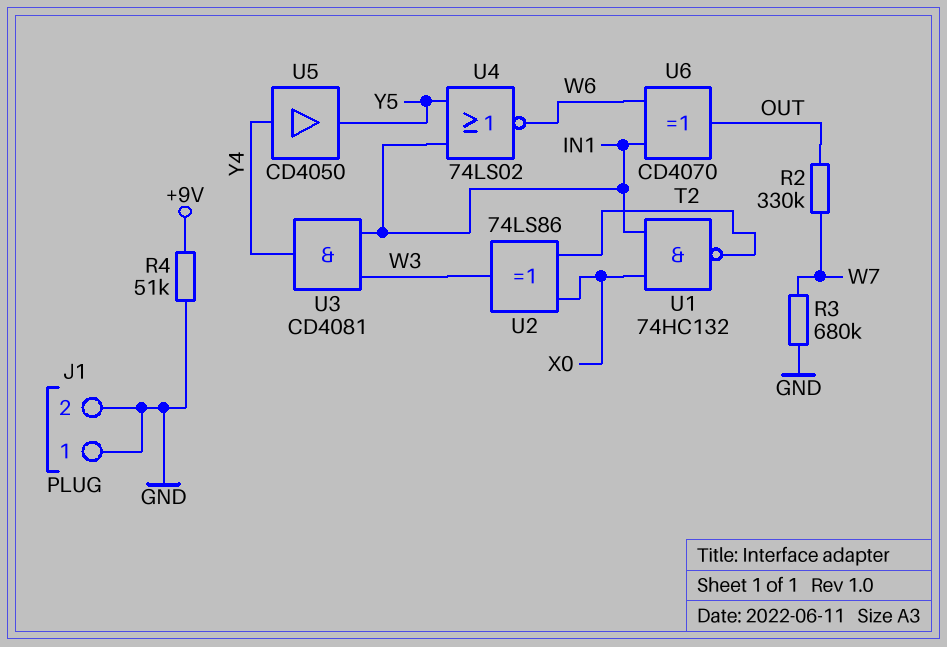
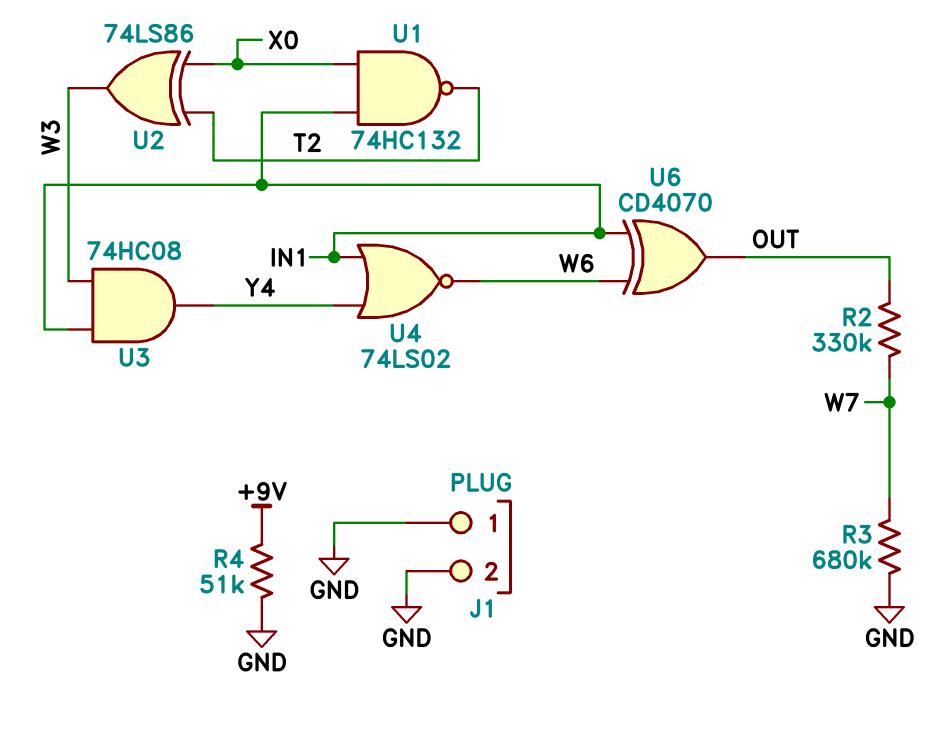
U3: AND CD4081 (in IN1, in W3, out Y4) -> AND 74HC08 (in IN1, in W3, out Y4)
U4: NOR 74LS02 (in IN1, in Y5, out W6) -> NOR 74LS02 (in IN1, in Y4, out W6)
U5: buffer CD4050 (in Y4, out Y5) -> none

